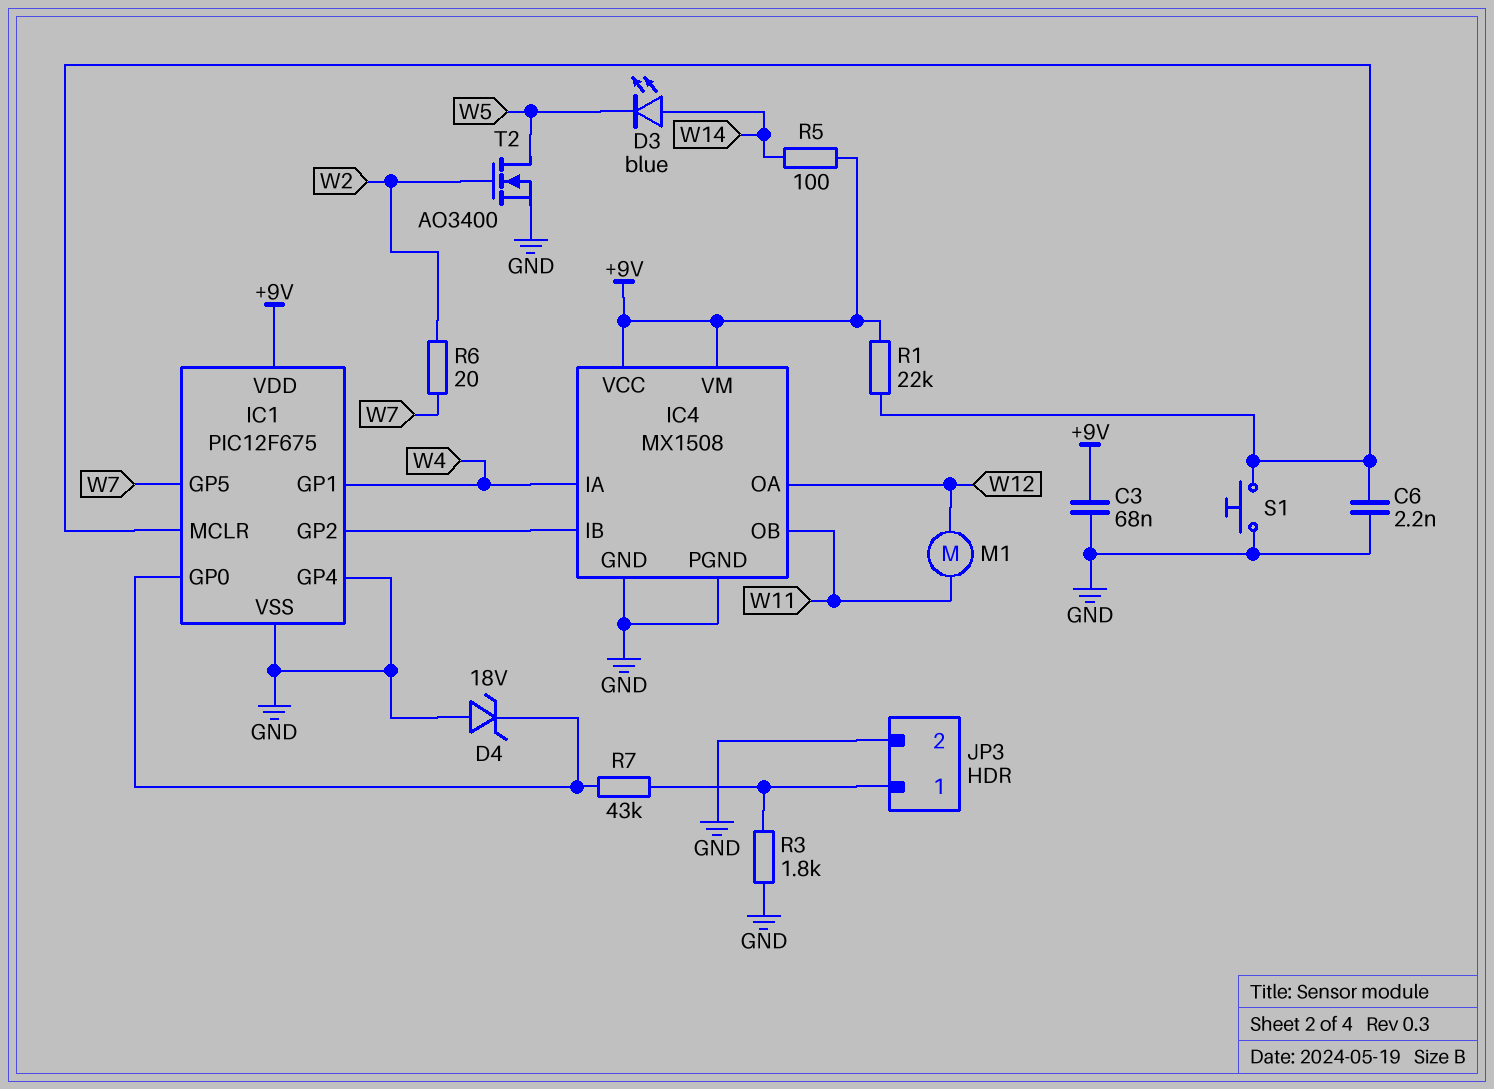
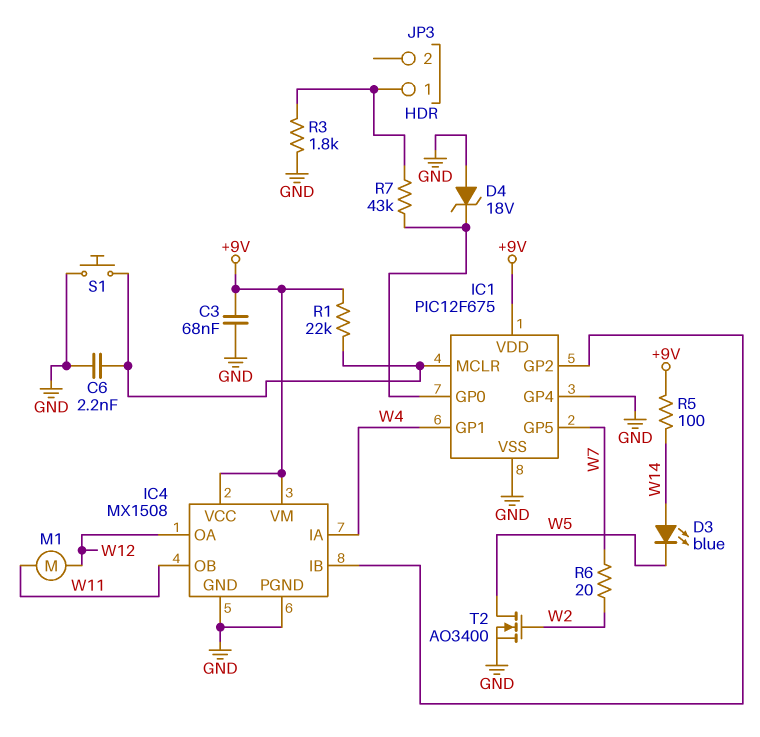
JP3 pin 2: GND -> none

